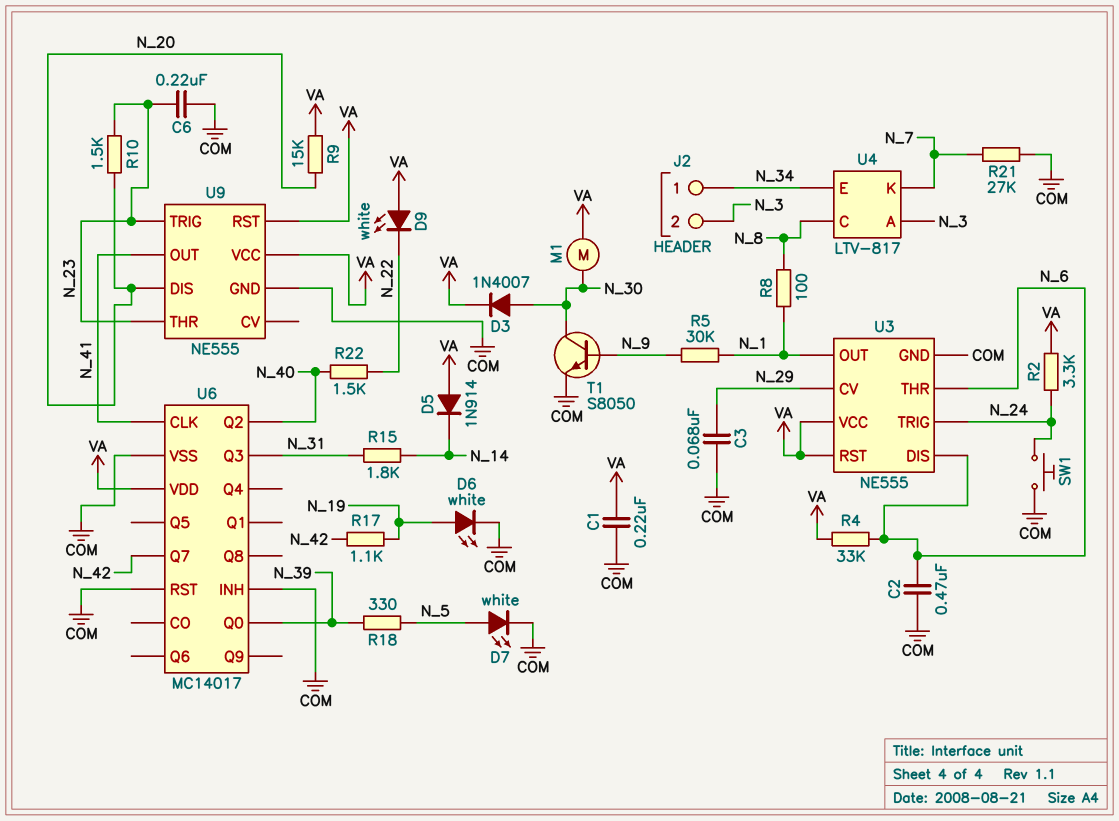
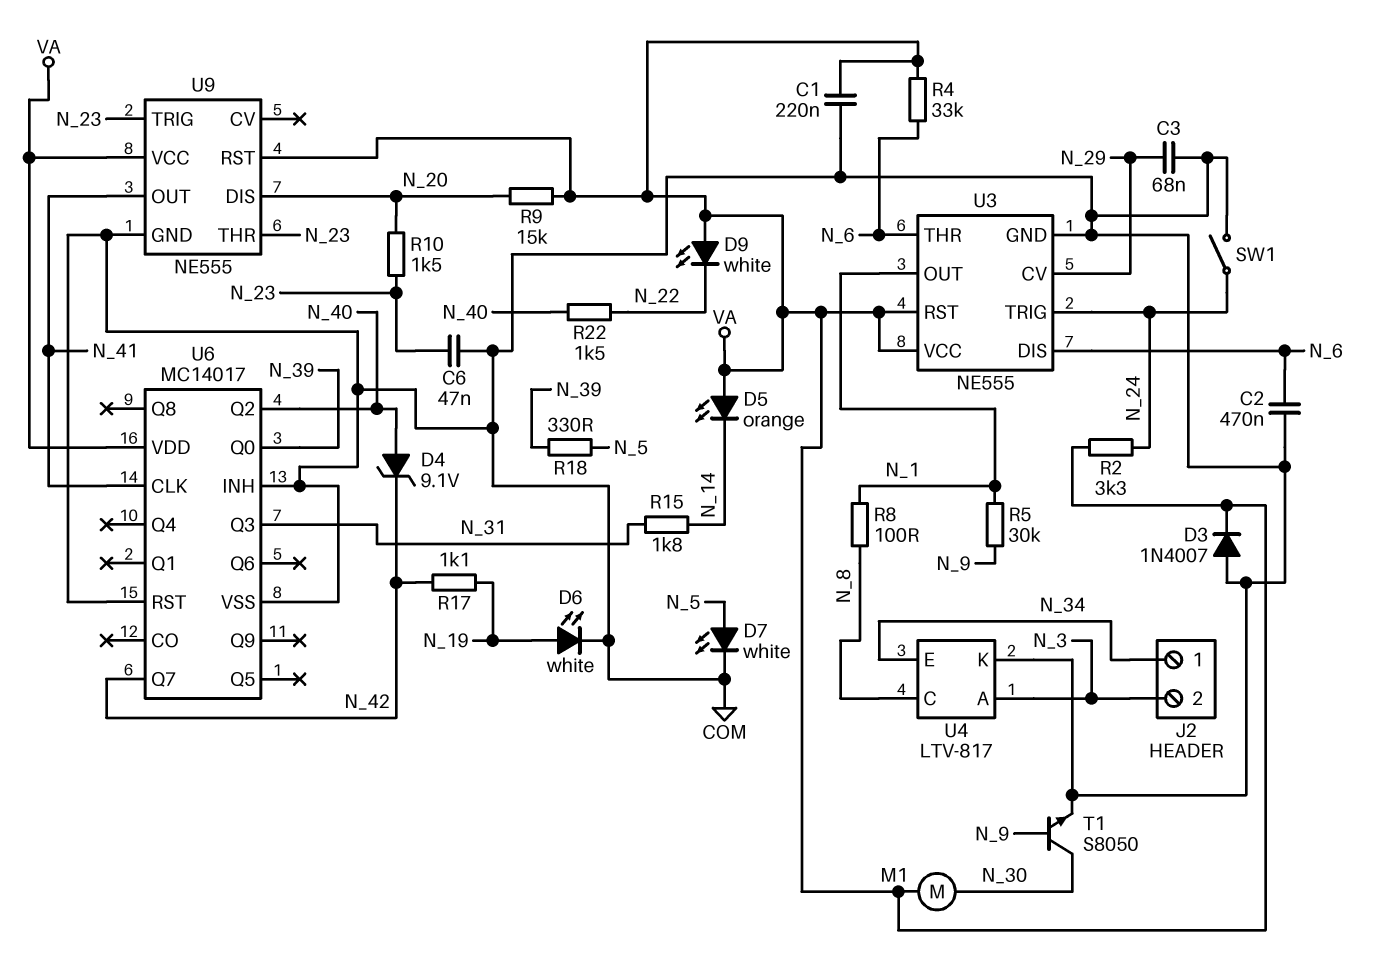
C6: 220nF (COM, N_23) -> 47nF (COM, N_23)
D3: diode 1N4007 (A N_30, K VA) -> diode 1N4007 (A COM, K VA)
D4: none -> zener 9.1V (A N_40, K N_42)
D5: diode 1N914 (A VA, K N_14) -> LED orange (A VA, K N_14)
R21: 27k (COM, N_7) -> none
SW1: button (COM, N_24) -> switch (COM, N_24)
U4 pin K: N_7 -> COM

